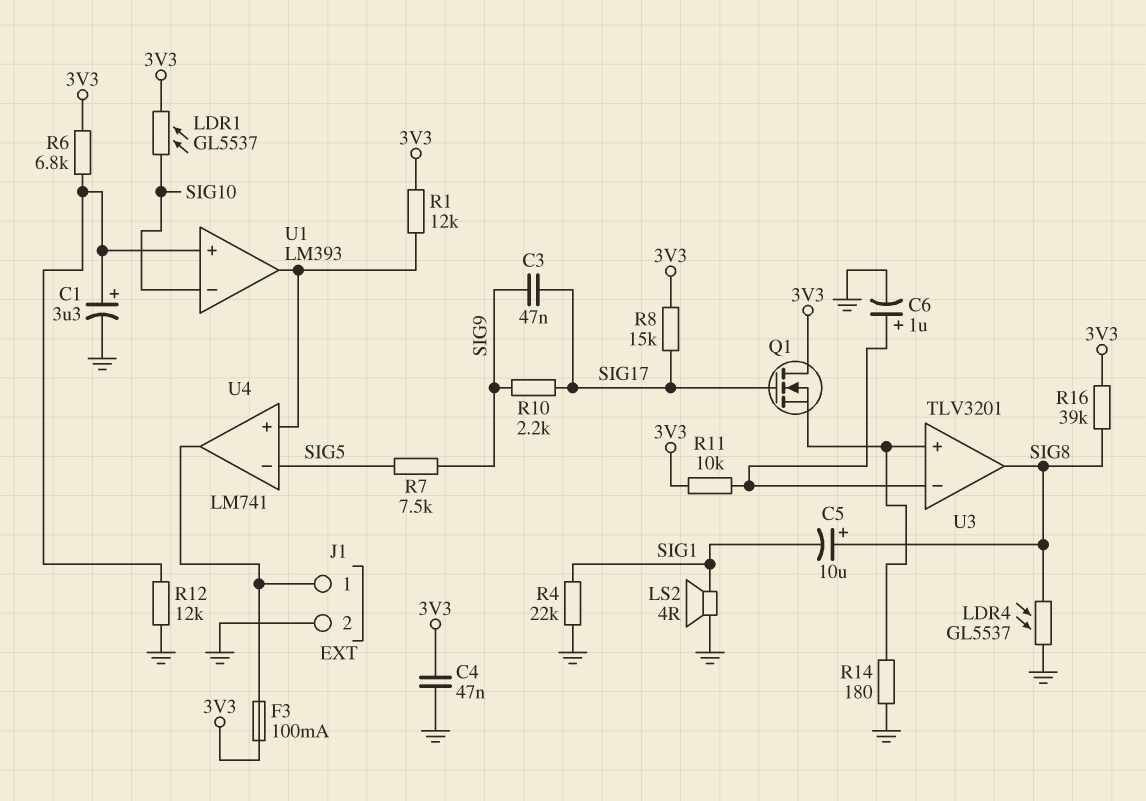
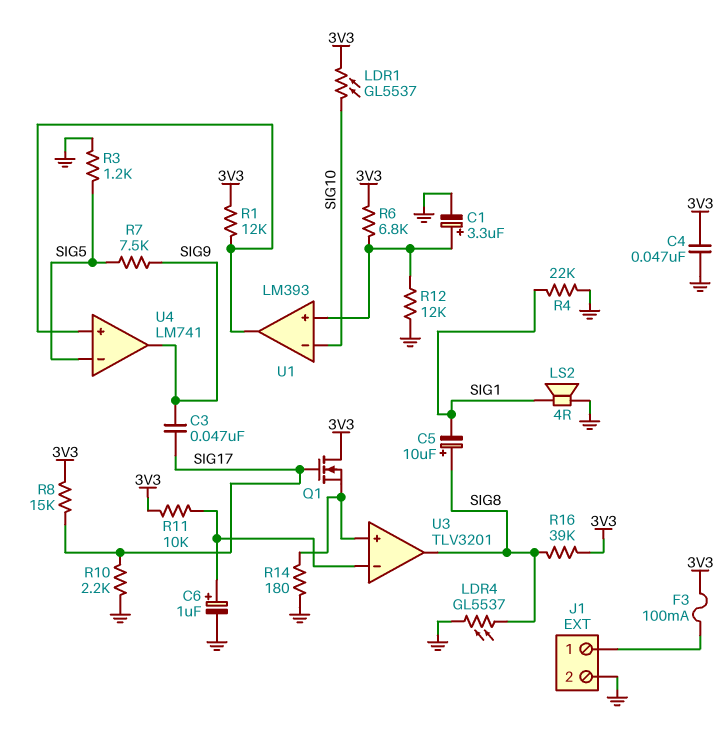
R3: none -> 1.2k (GND, SIG5)
R10: 2.2k (SIG9, SIG17) -> 2.2k (GND, SIG17)
U4 pin out: J1/1 -> SIG9

